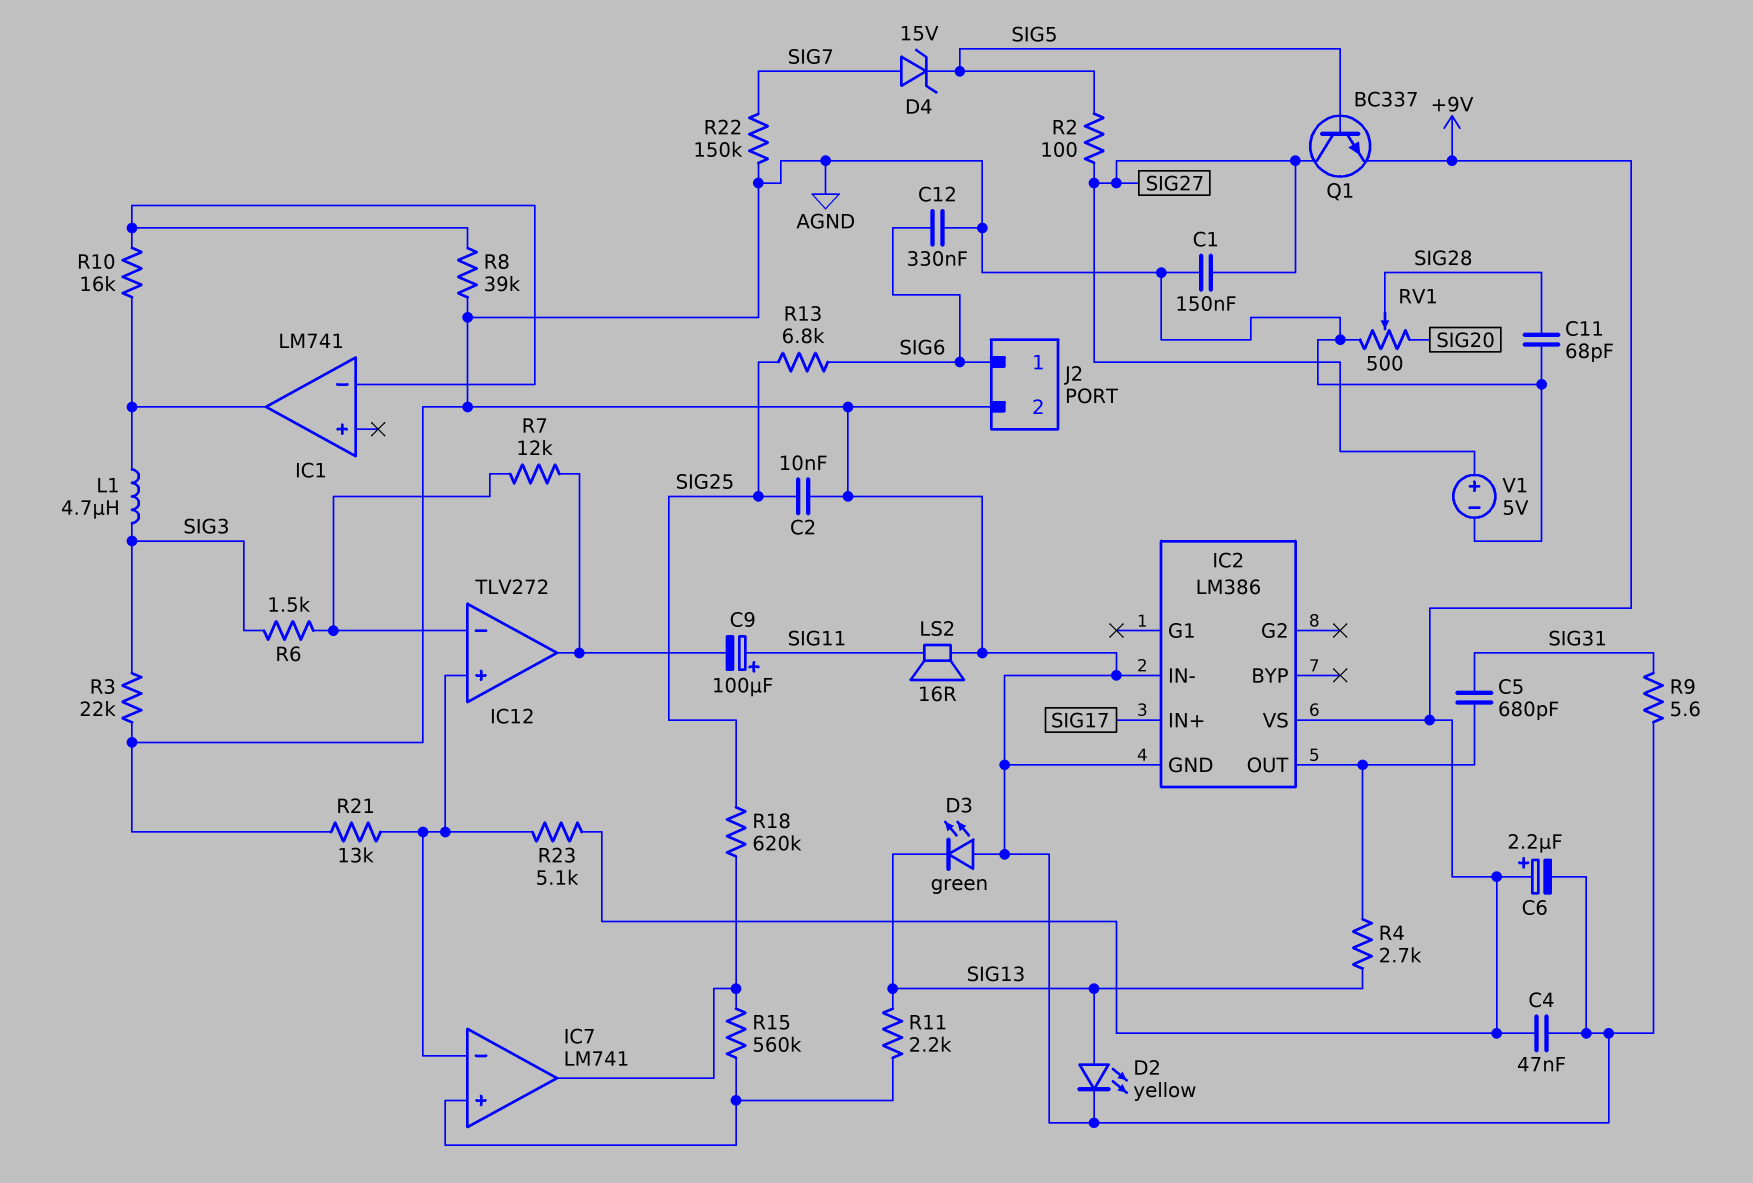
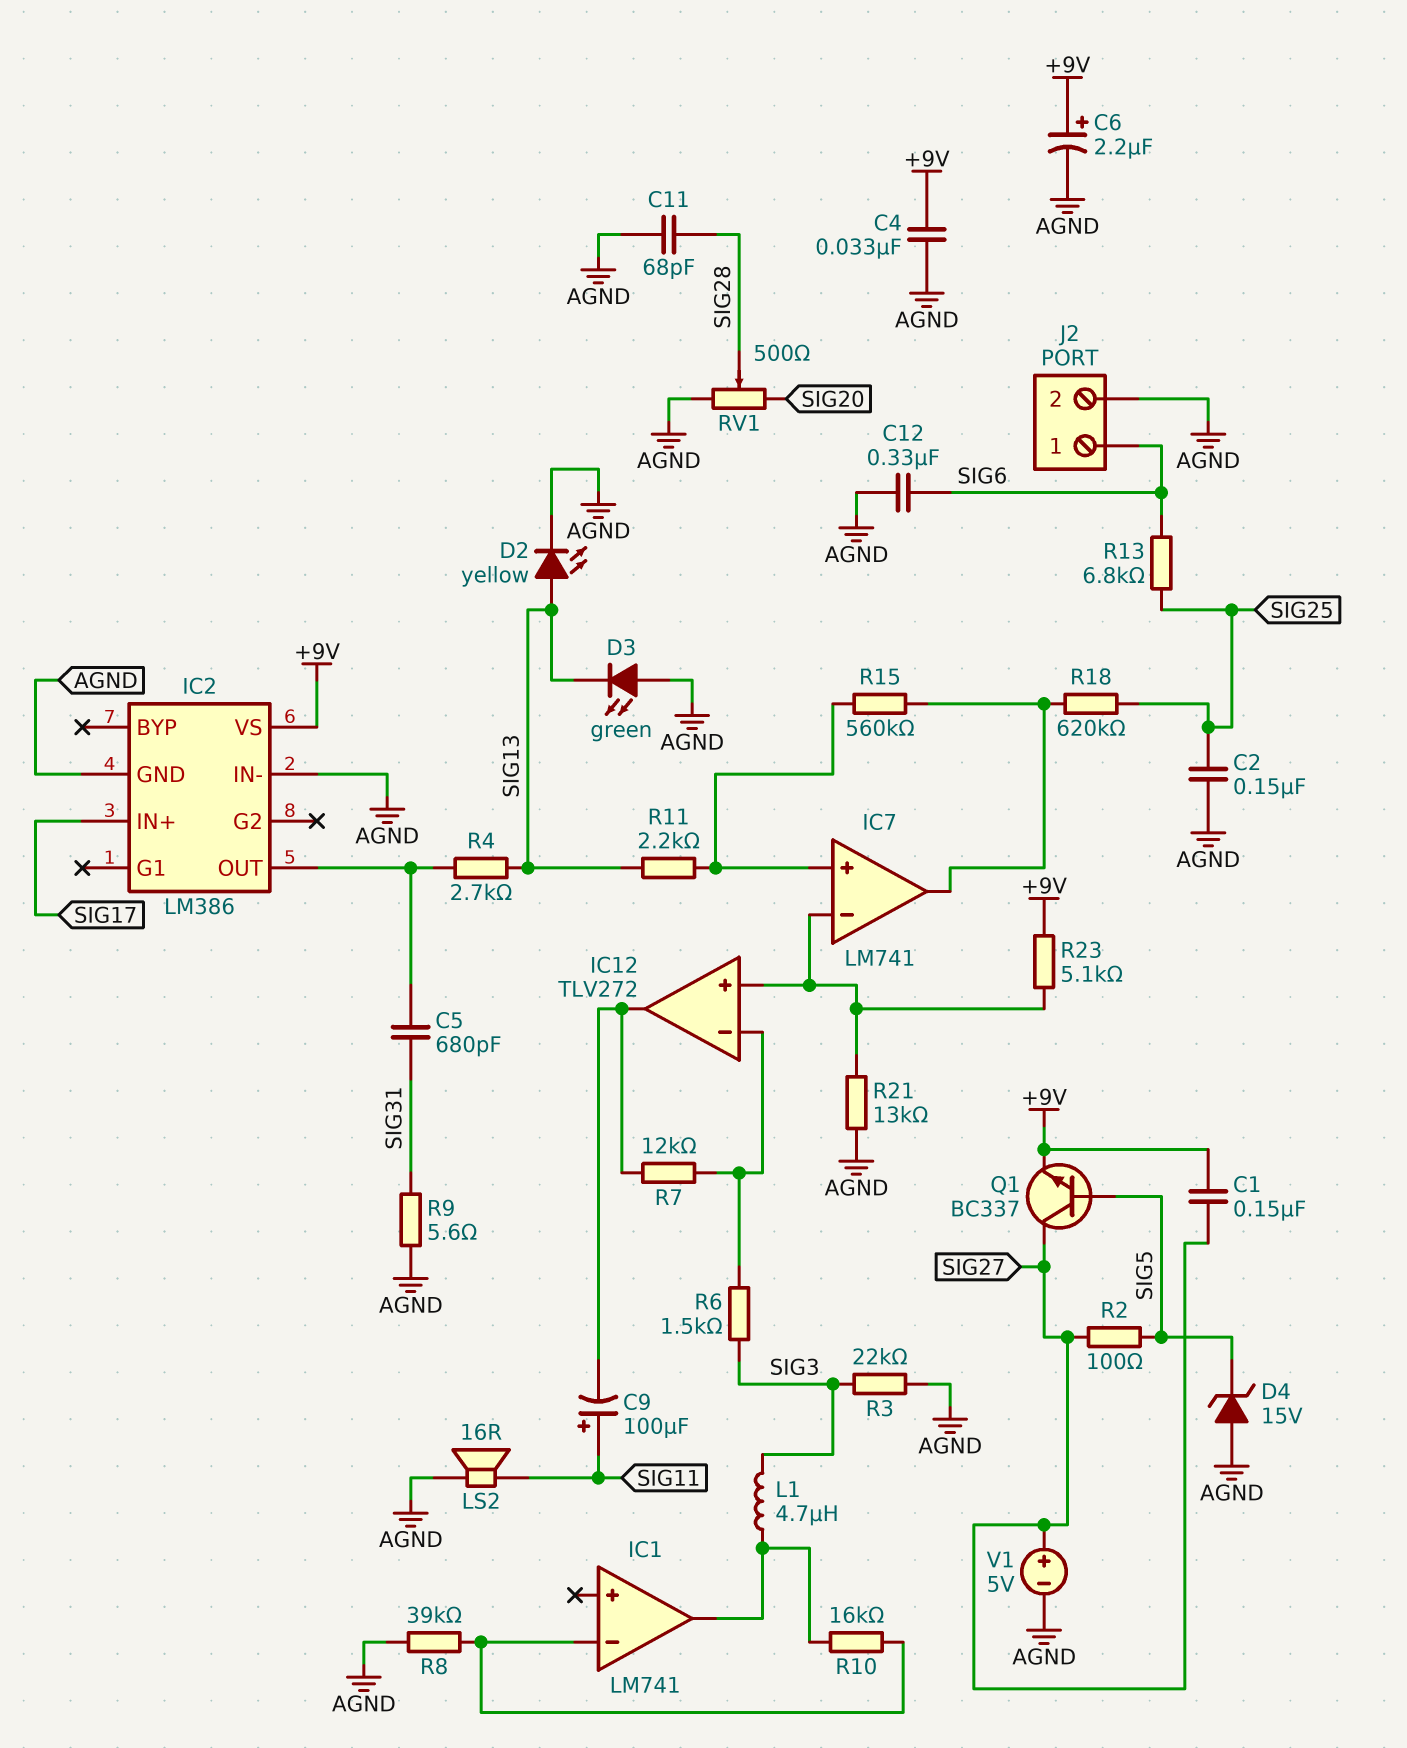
C1: 150nF (AGND, SIG27) -> 150nF (+9V, SIG27)
C2: 10nF (AGND, SIG25) -> 150nF (AGND, SIG25)
C4: 47nF (+9V, AGND) -> 33nF (+9V, AGND)
D4: zener 15V (A SIG7, K SIG5) -> zener 15V (A AGND, K SIG5)
R22: 150k (AGND, SIG7) -> none

